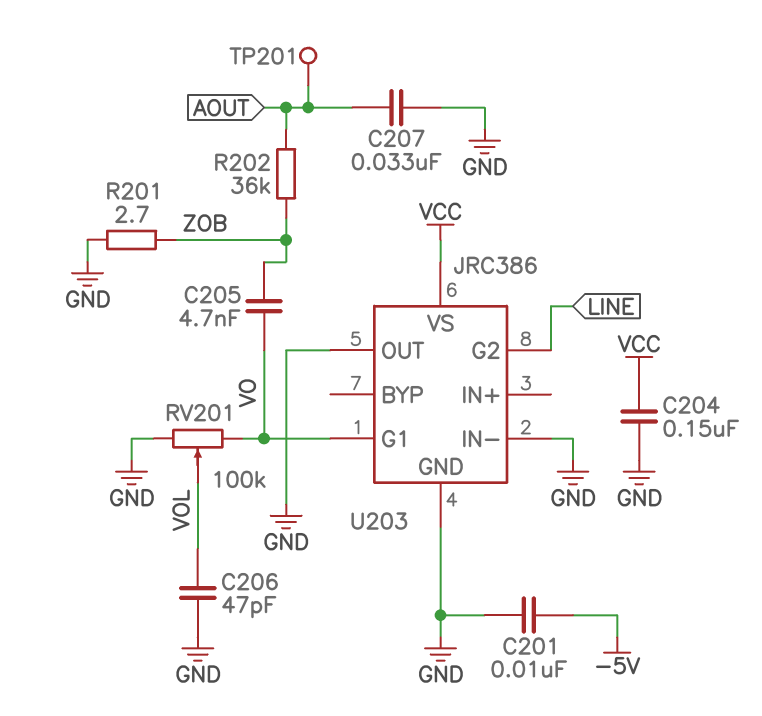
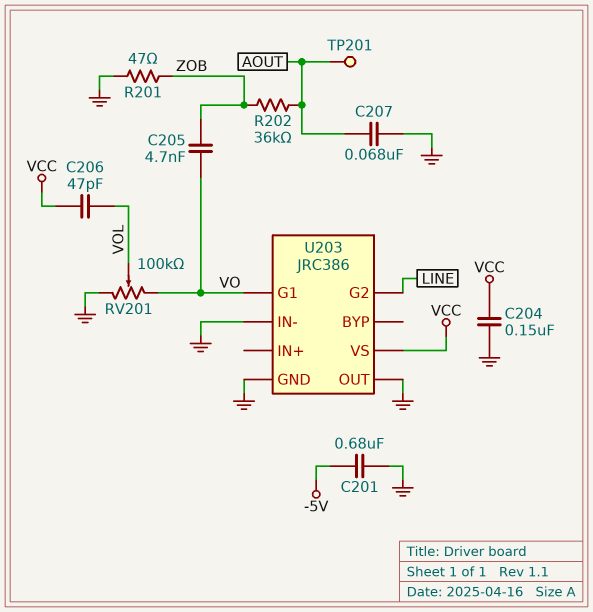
C201: 10nF (-5V, GND) -> 680nF (-5V, GND)
C206: 47pF (GND, VOL) -> 47pF (VCC, VOL)
C207: 33nF (AOUT, GND) -> 68nF (AOUT, GND)
R201: 2.7 (GND, ZOB) -> 47 (GND, ZOB)

